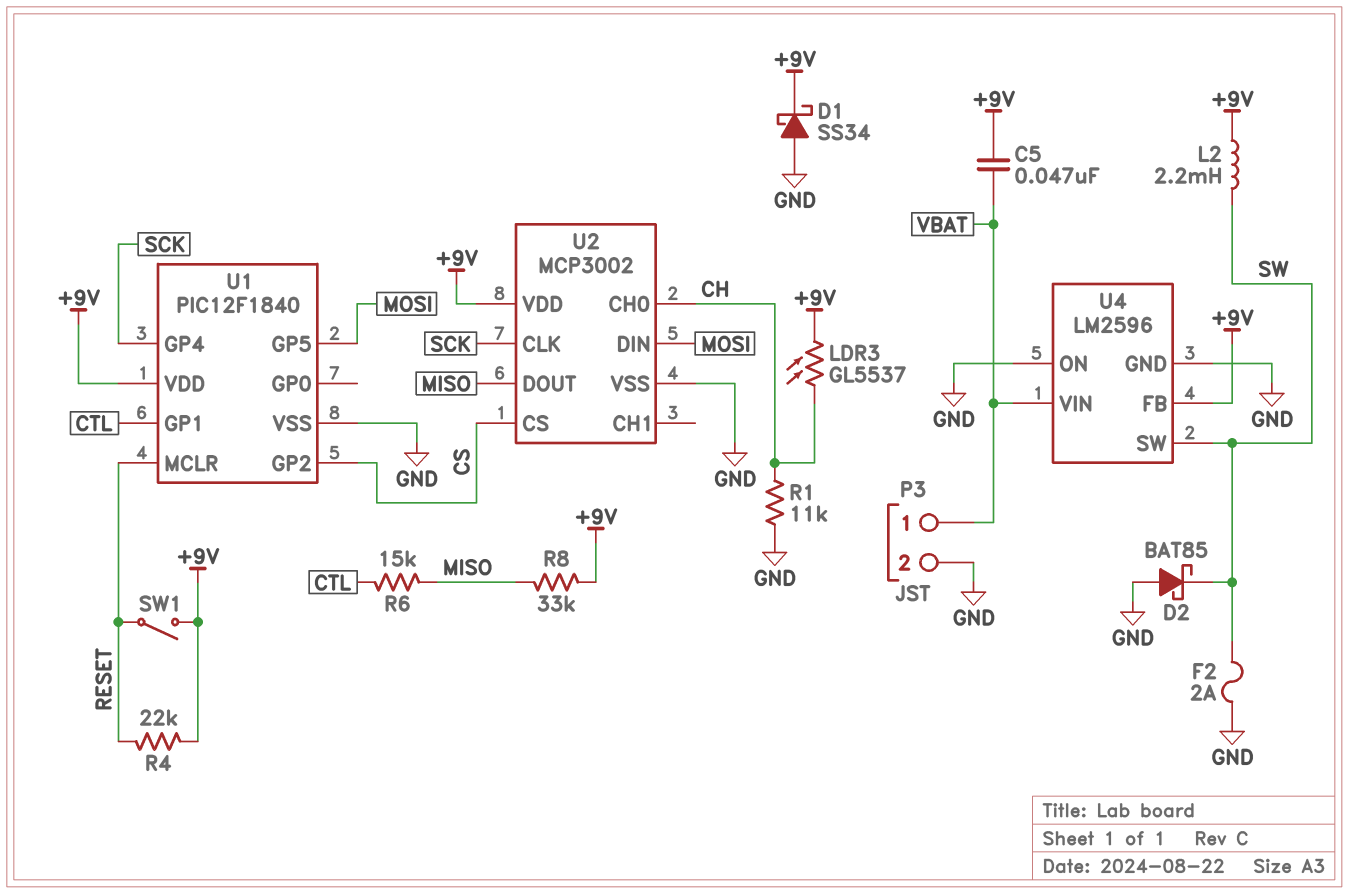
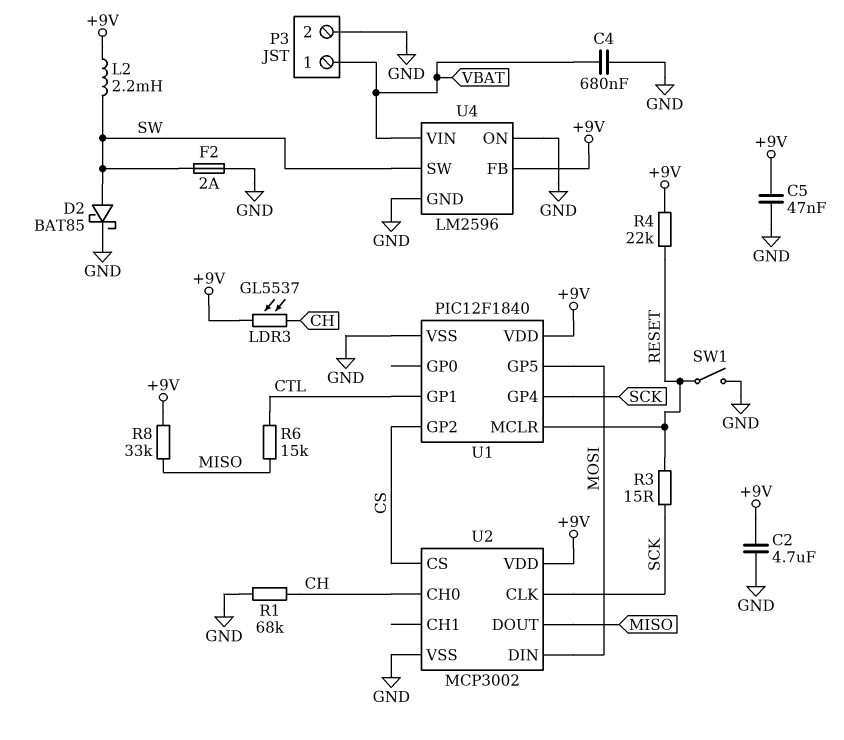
C2: none -> 4.7uF (+9V, GND)
C4: none -> 680nF (GND, VBAT)
C5: 47nF (+9V, VBAT) -> 47nF (+9V, GND)
D1: schottky SS34 (A GND, K +9V) -> none
D2: schottky BAT85 (A GND, K SW) -> schottky BAT85 (A SW, K GND)
R1: 11k (CH, GND) -> 68k (CH, GND)
R3: none -> 15 (RESET, SCK)
SW1: switch (+9V, RESET) -> switch (GND, RESET)

